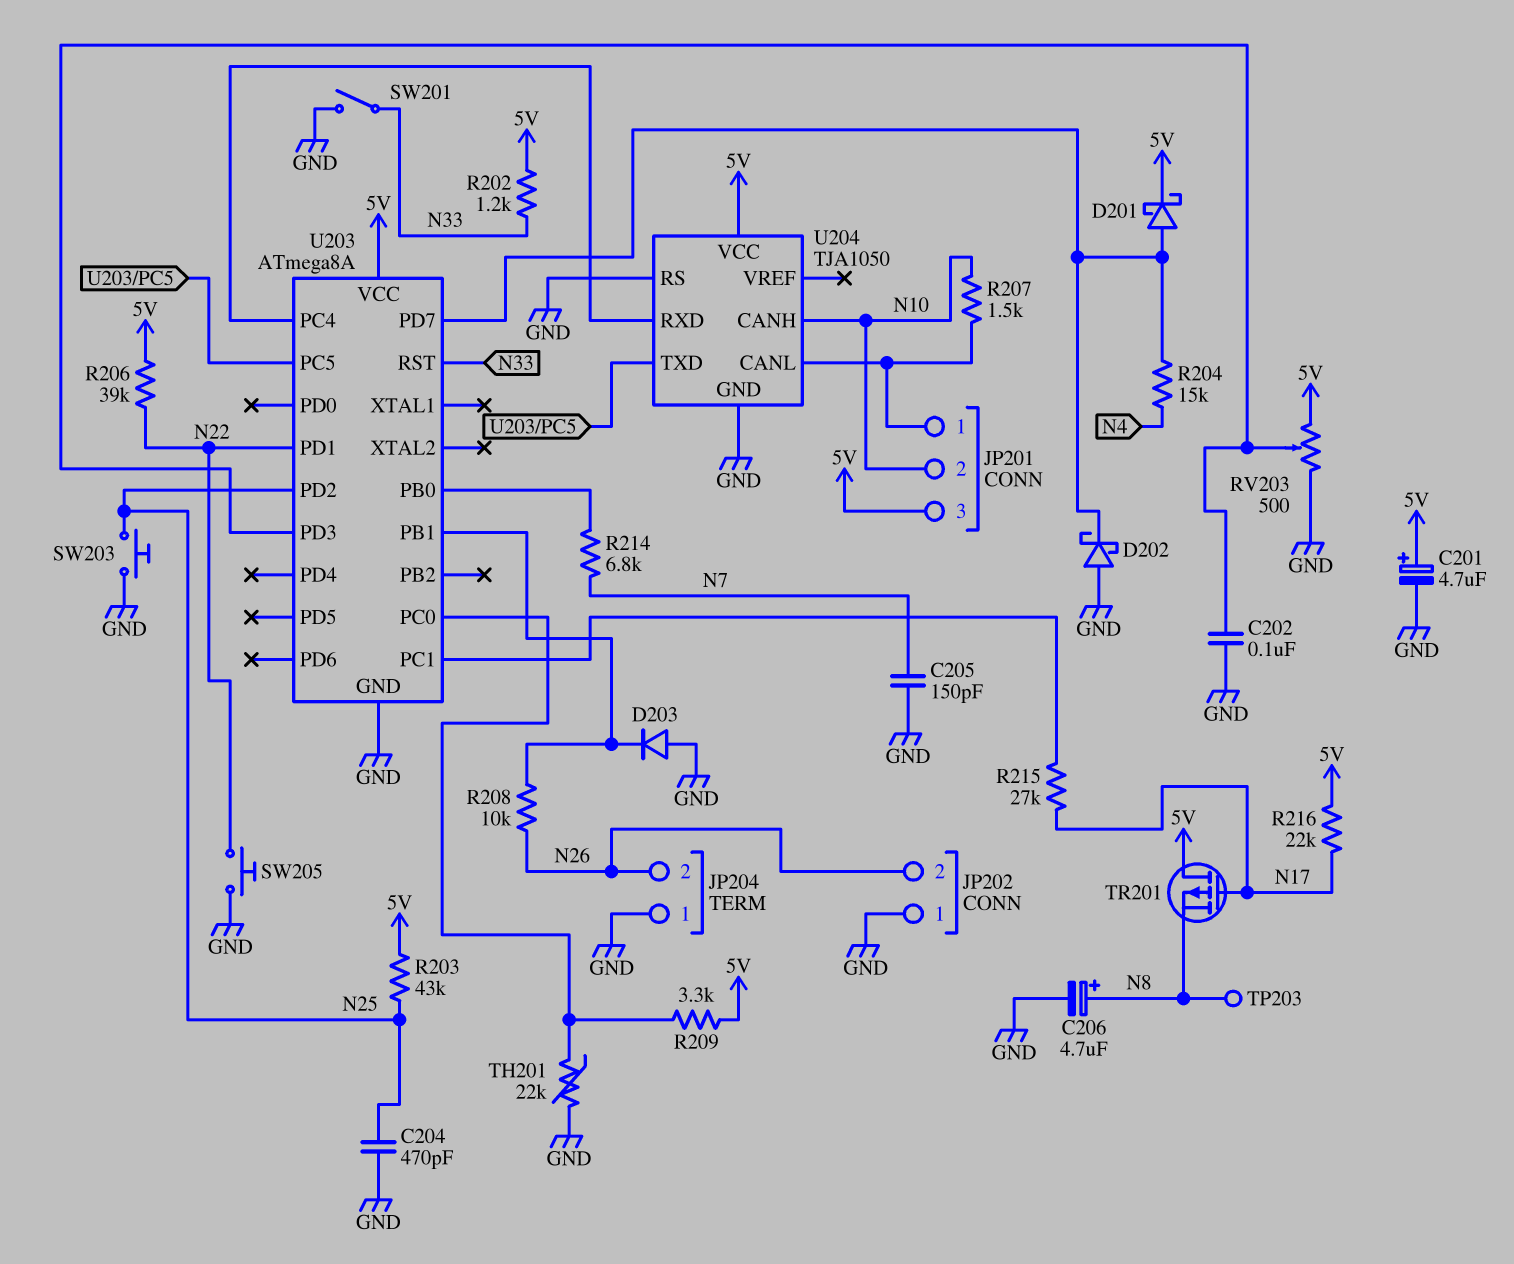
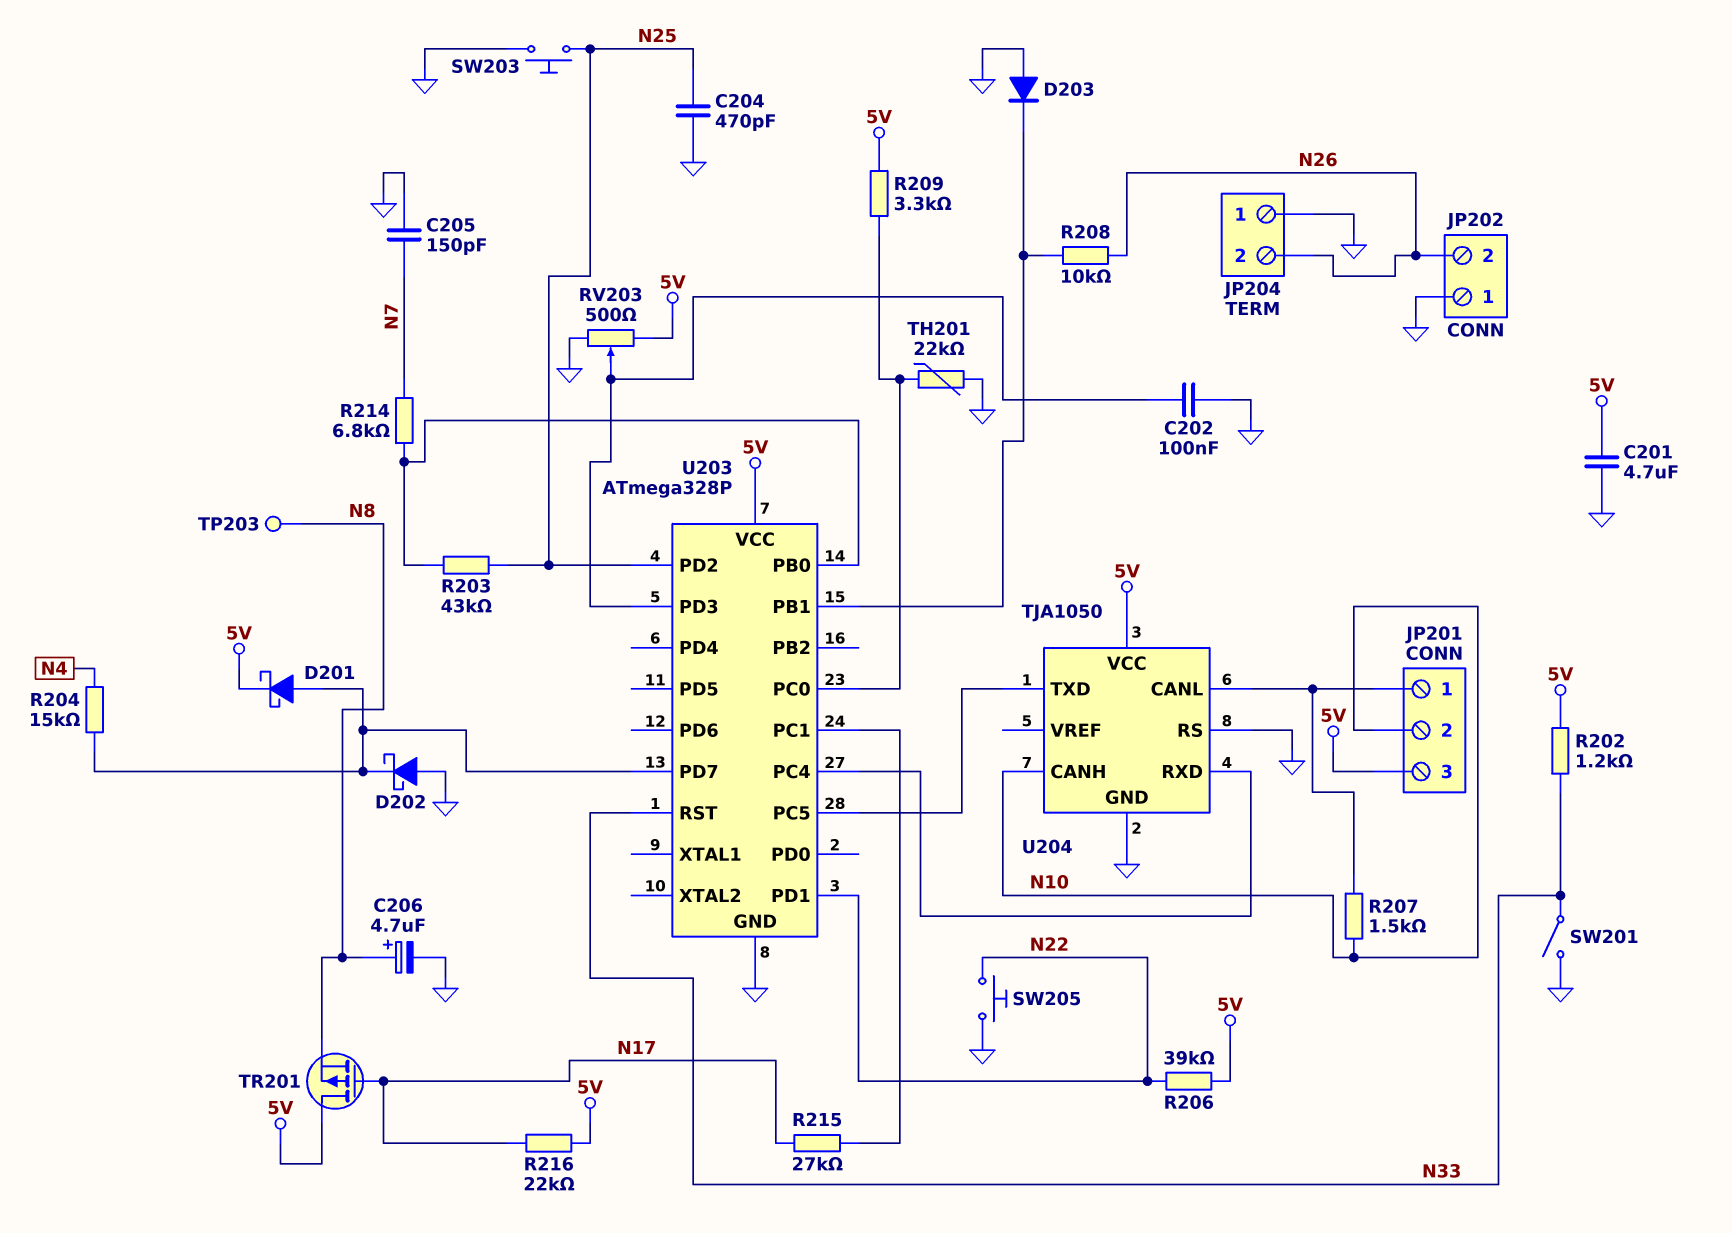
C201: 4.7uF (plus 5V, minus GND) -> 4.7uF (5V, GND)
R203: 43k (5V, N25) -> 43k (N25, U203/PB0)
U203: ATmega8A -> ATmega328P

